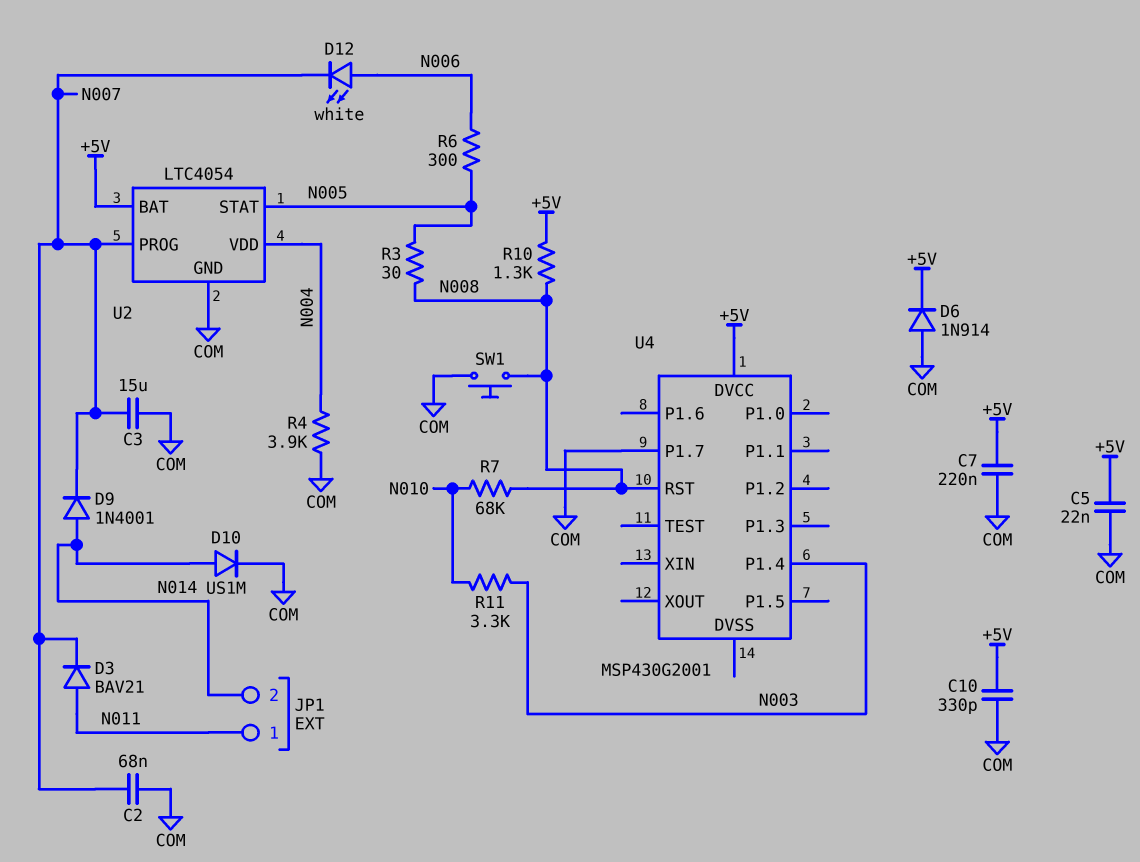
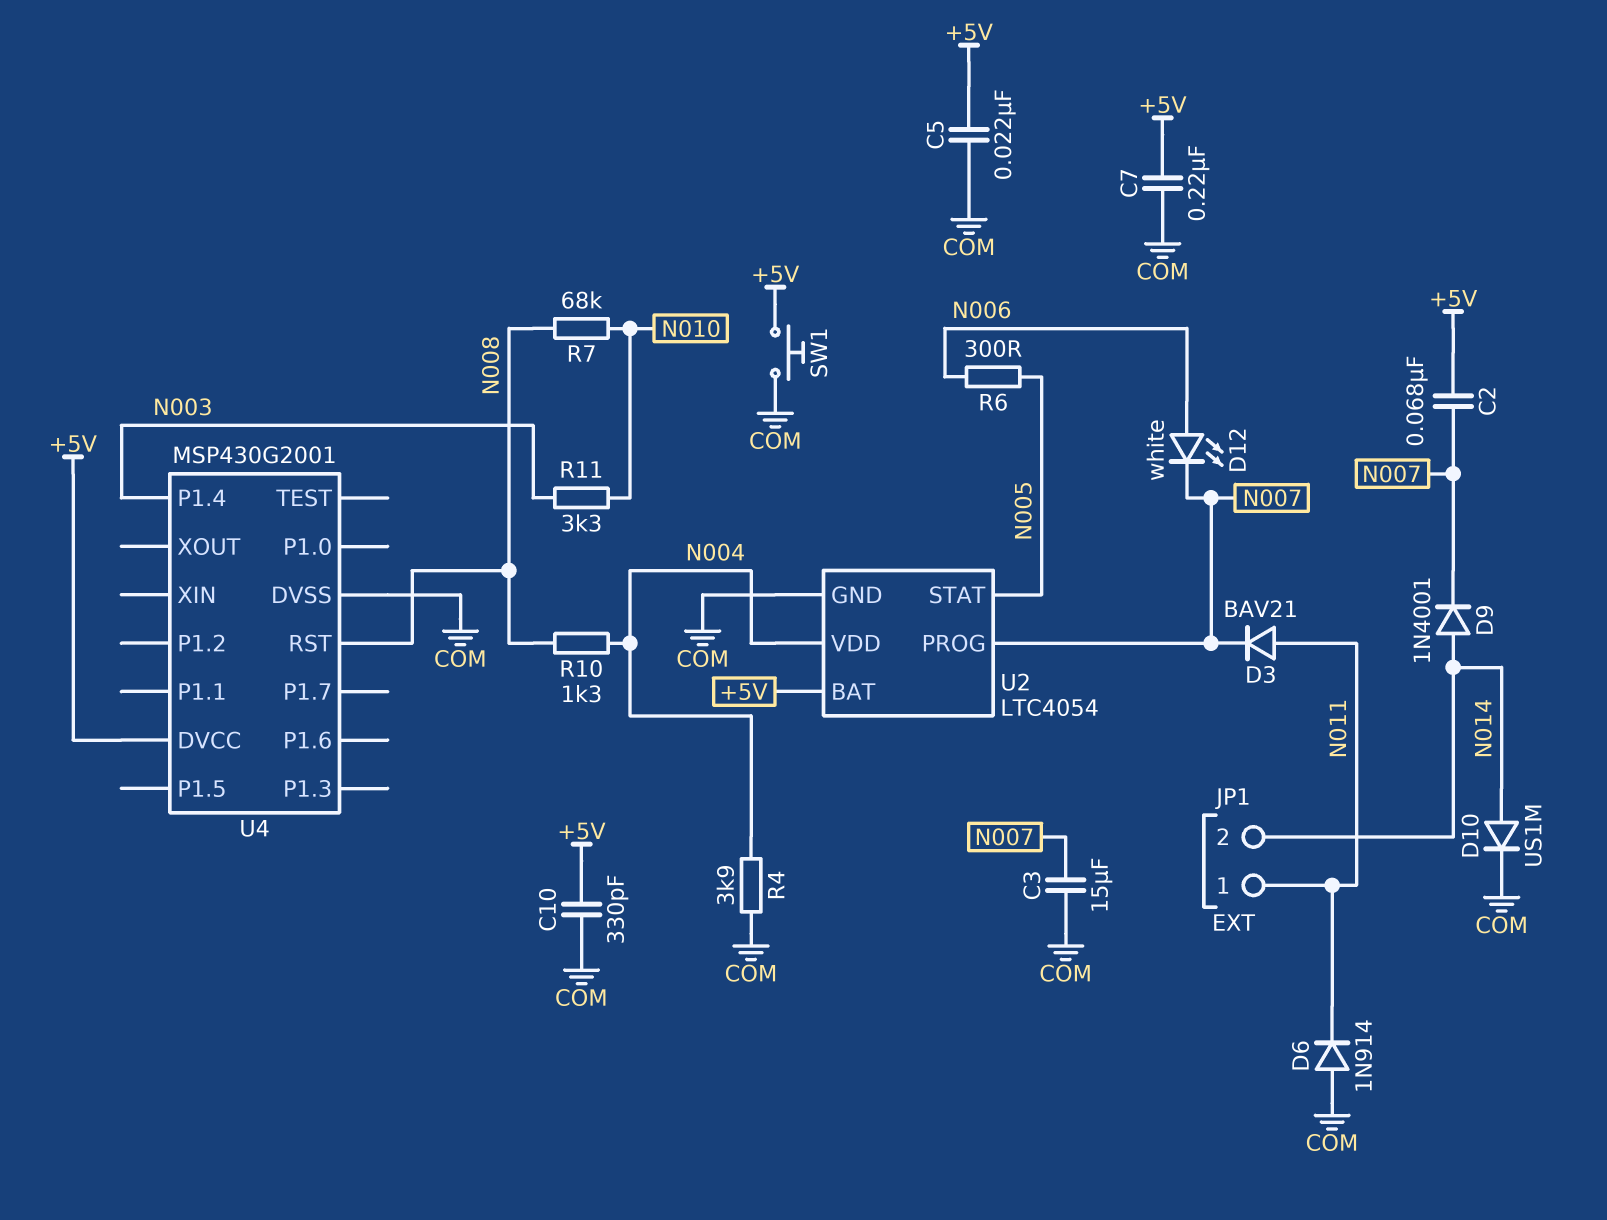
C2: 68nF (COM, N007) -> 68nF (+5V, N007)
D6: diode 1N914 (A COM, K +5V) -> diode 1N914 (A COM, K N011)
R3: 30 (N005, N008) -> none
R10: 1.3k (+5V, N008) -> 1.3k (N004, N008)
SW1: button (COM, N008) -> button (+5V, COM)
U4 pin DVSS: none -> COM
U4 pin P1.7: COM -> none

